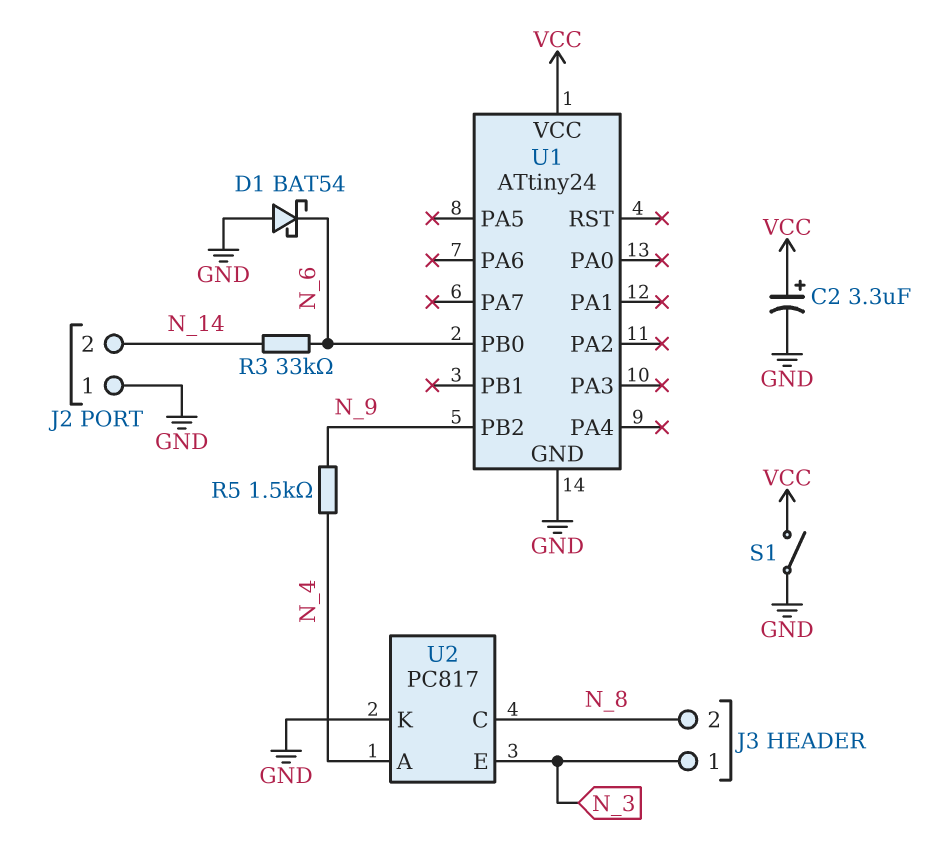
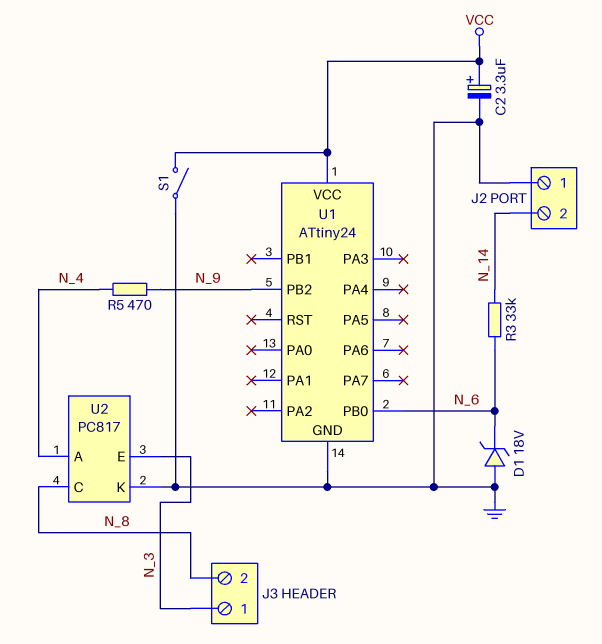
D1: schottky BAT54 (A GND, K N_6) -> zener 18V (A GND, K N_6)
R5: 1.5k (N_4, N_9) -> 470 (N_4, N_9)

